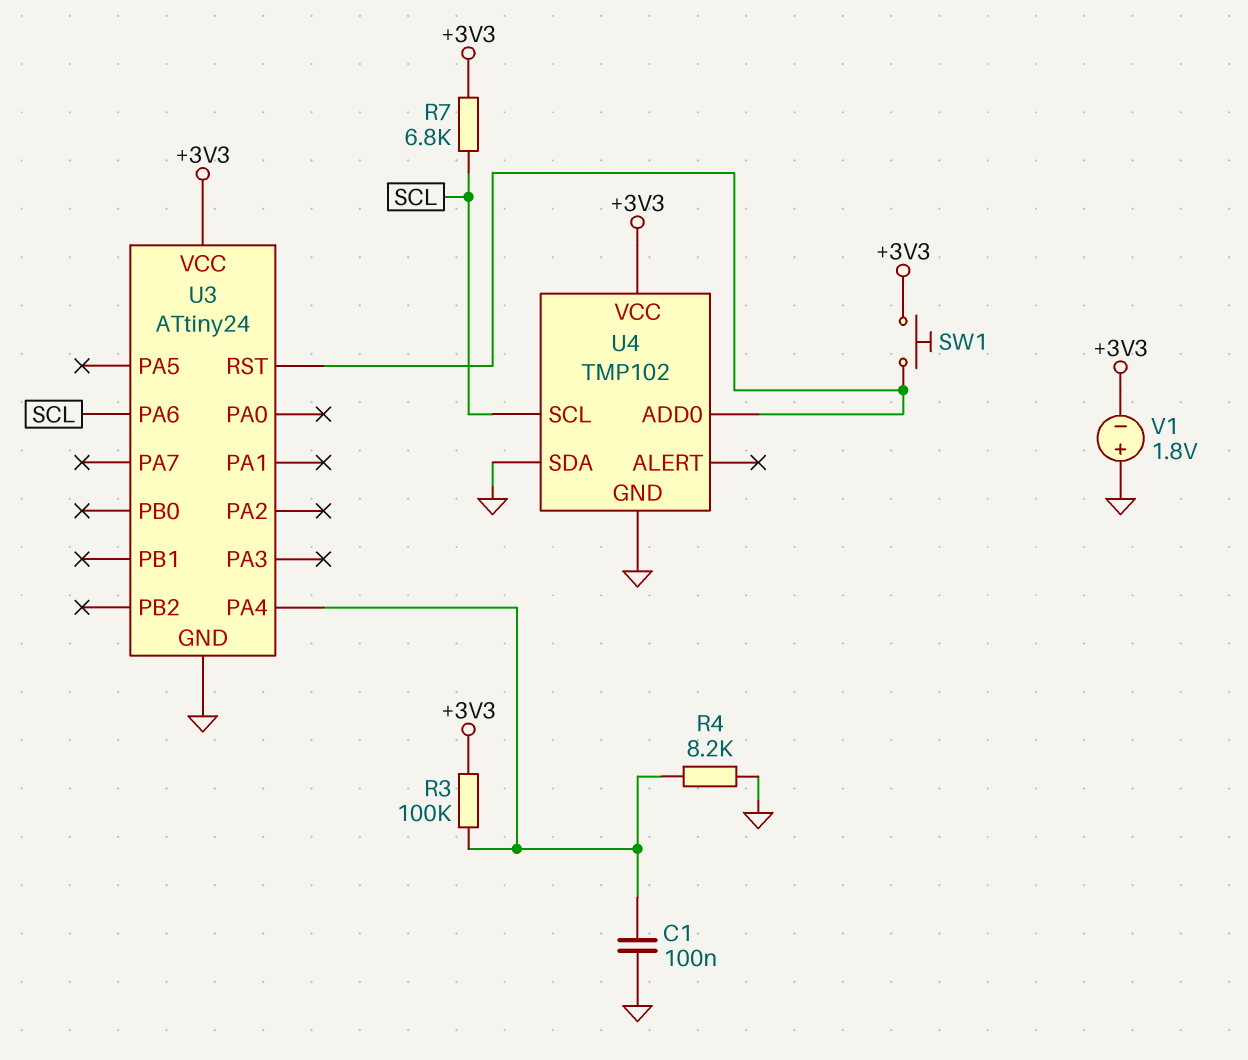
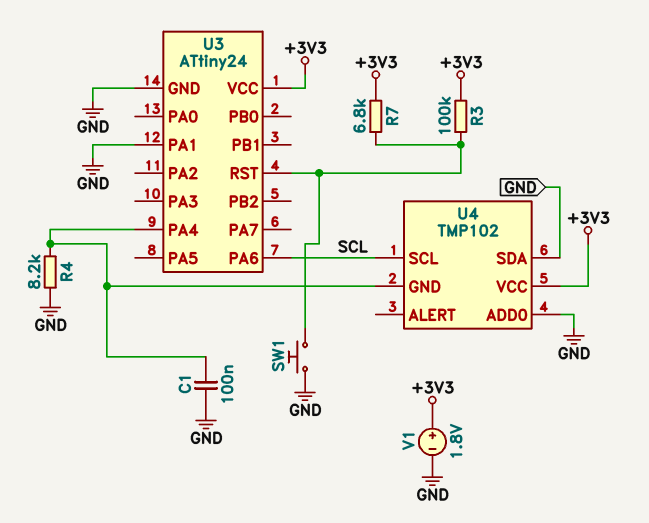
R3: 100k (+3V3, U3/PA4) -> 100k (+3V3, U3/RST)
R7: 6.8k (+3V3, SCL) -> 6.8k (+3V3, U3/RST)
SW1: button (+3V3, U3/RST) -> button (GND, U3/RST)
U3 pin PA1: none -> GND
U4 pin ADD0: U3/RST -> GND
U4 pin GND: GND -> U3/PA4
V1: 1.8V (plus GND, minus +3V3) -> 1.8V (plus +3V3, minus GND)

